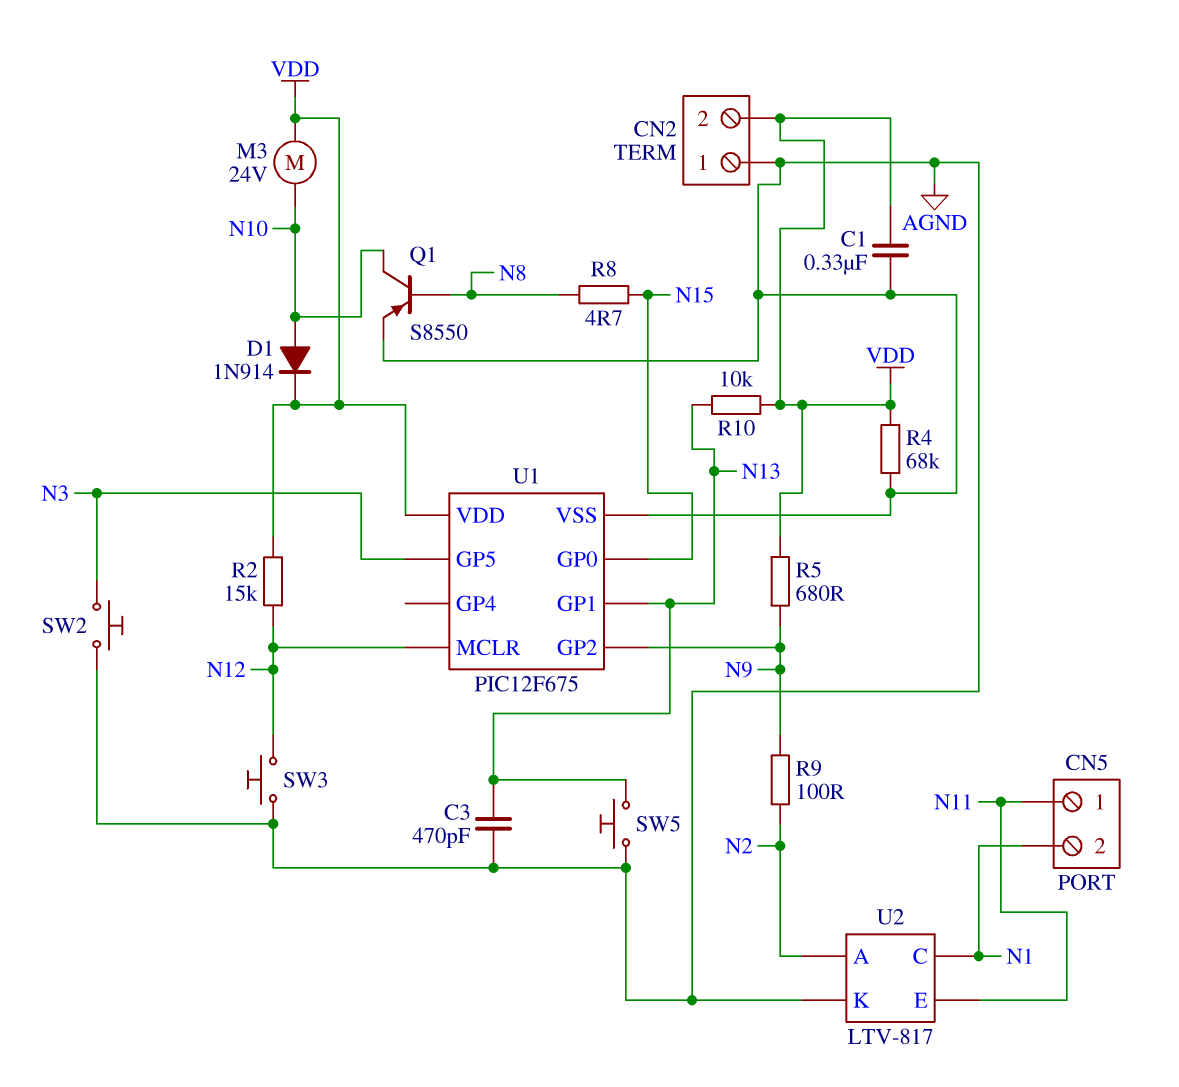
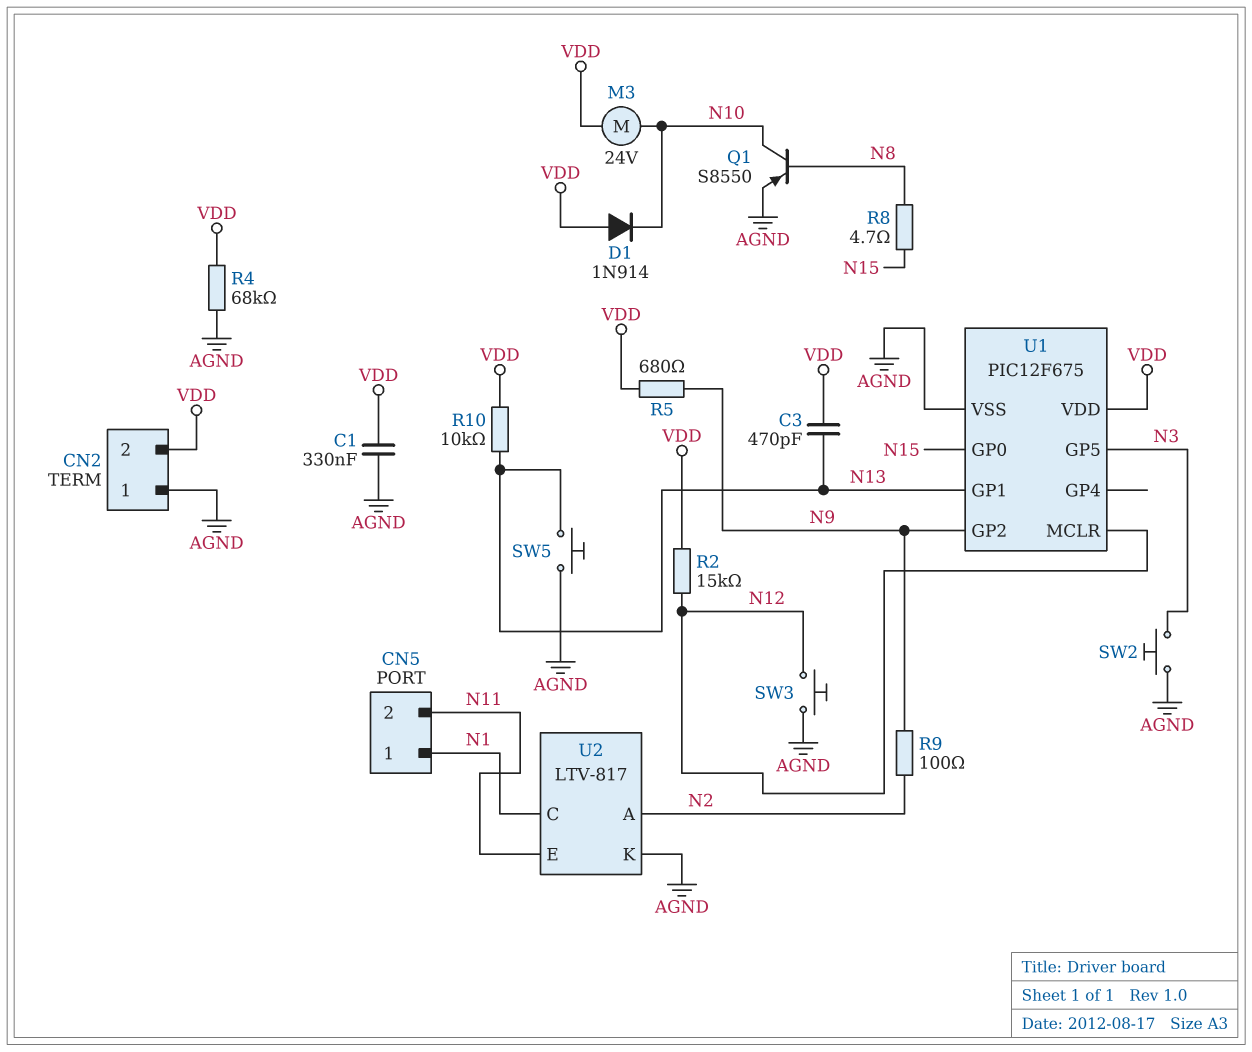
C3: 470pF (AGND, N13) -> 470pF (N13, VDD)
CN5 pin 1: N11 -> N1
CN5 pin 2: N1 -> N11
D1: diode 1N914 (A N10, K VDD) -> diode 1N914 (A VDD, K N10)

